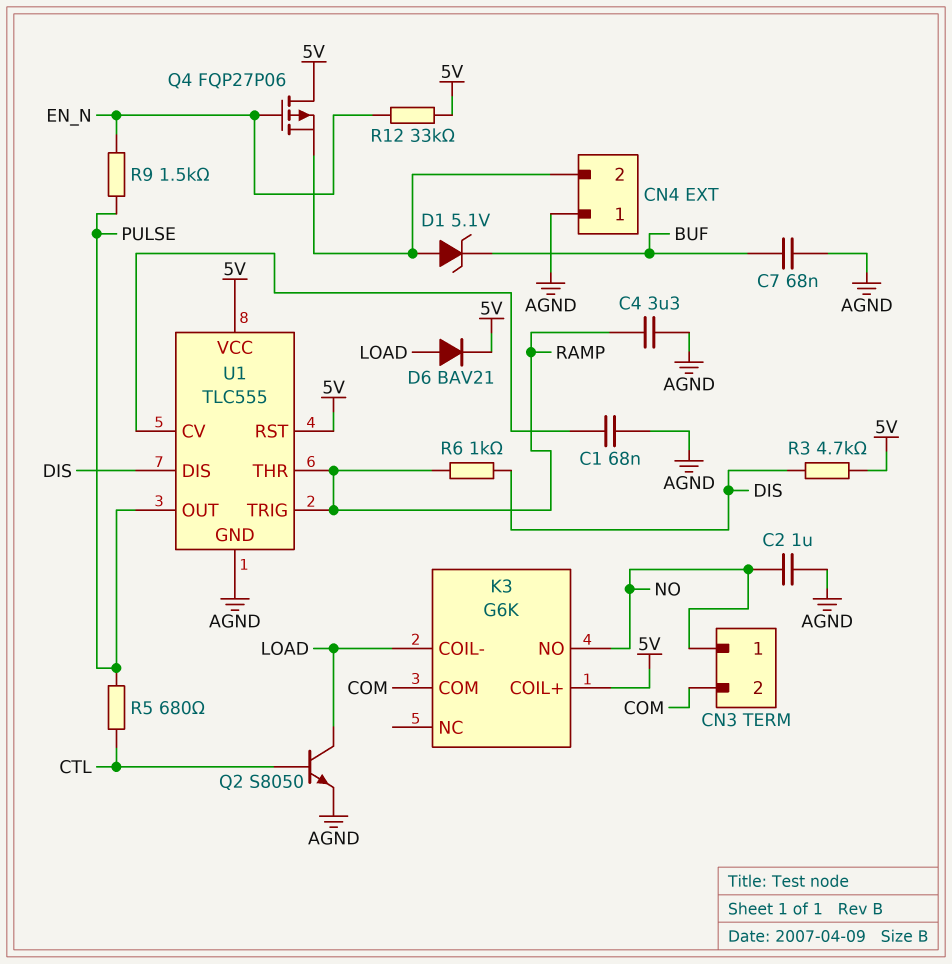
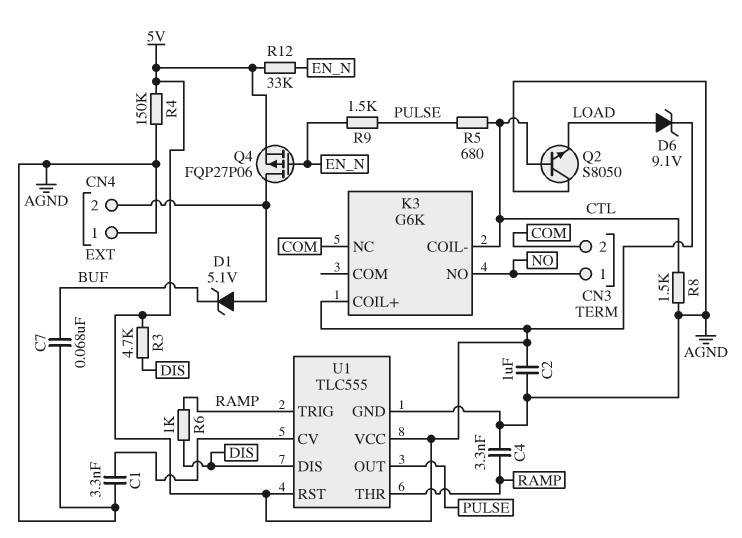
C1: 68nF (AGND, U1/CV) -> 3.3nF (AGND, U1/CV)
C2: 1uF (AGND, NO) -> 1uF (5V, AGND)
C4: 3.3uF (AGND, RAMP) -> 3.3nF (AGND, RAMP)
D6: diode BAV21 (A LOAD, K 5V) -> zener 9.1V (A LOAD, K 5V)
K3 pin COIL-: LOAD -> CTL
K3 pin COM: COM -> none
K3 pin NC: none -> COM
Q2: NPN S8050 (B CTL, C LOAD, E AGND) -> NPN S8050 (B CTL, C AGND, E LOAD)
Q4: PMOS FQP27P06 (G EN_N, D 5V, S CN4/2) -> PMOS FQP27P06 (G EN_N, D CN4/2, S 5V)
R4: none -> 150k (5V, AGND)
R8: none -> 1.5k (AGND, CTL)

